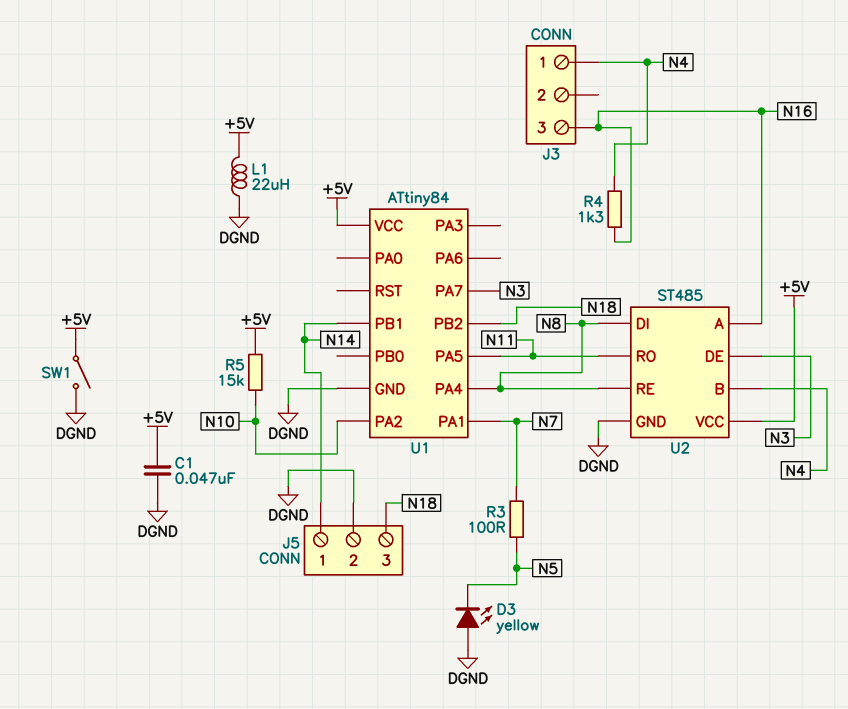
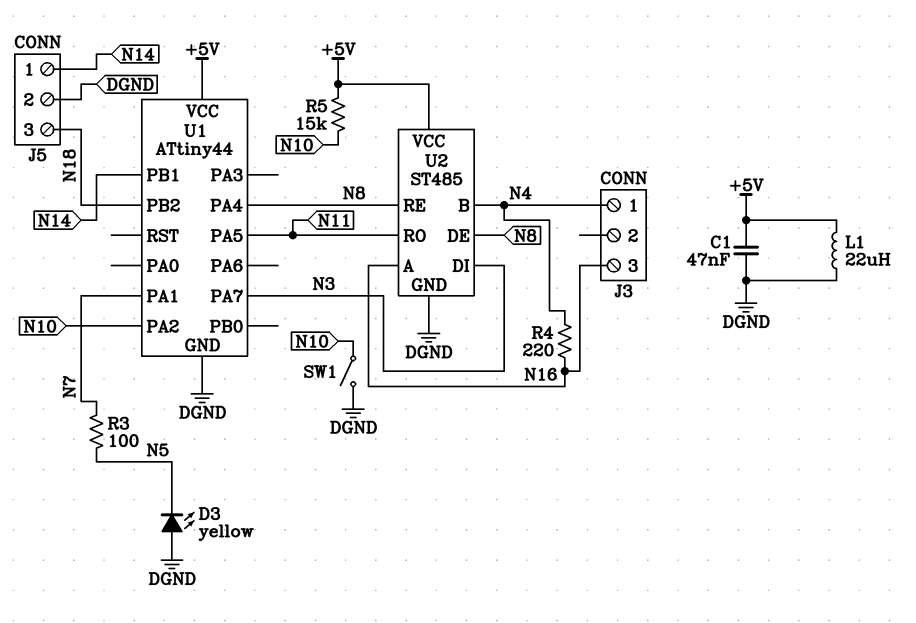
R4: 1.3k (N4, N16) -> 220 (N4, N16)
SW1: switch (+5V, DGND) -> switch (DGND, N10)
U1: ATtiny84 -> ATtiny44
U2 pin DE: N3 -> N8
U2 pin DI: N8 -> N3

